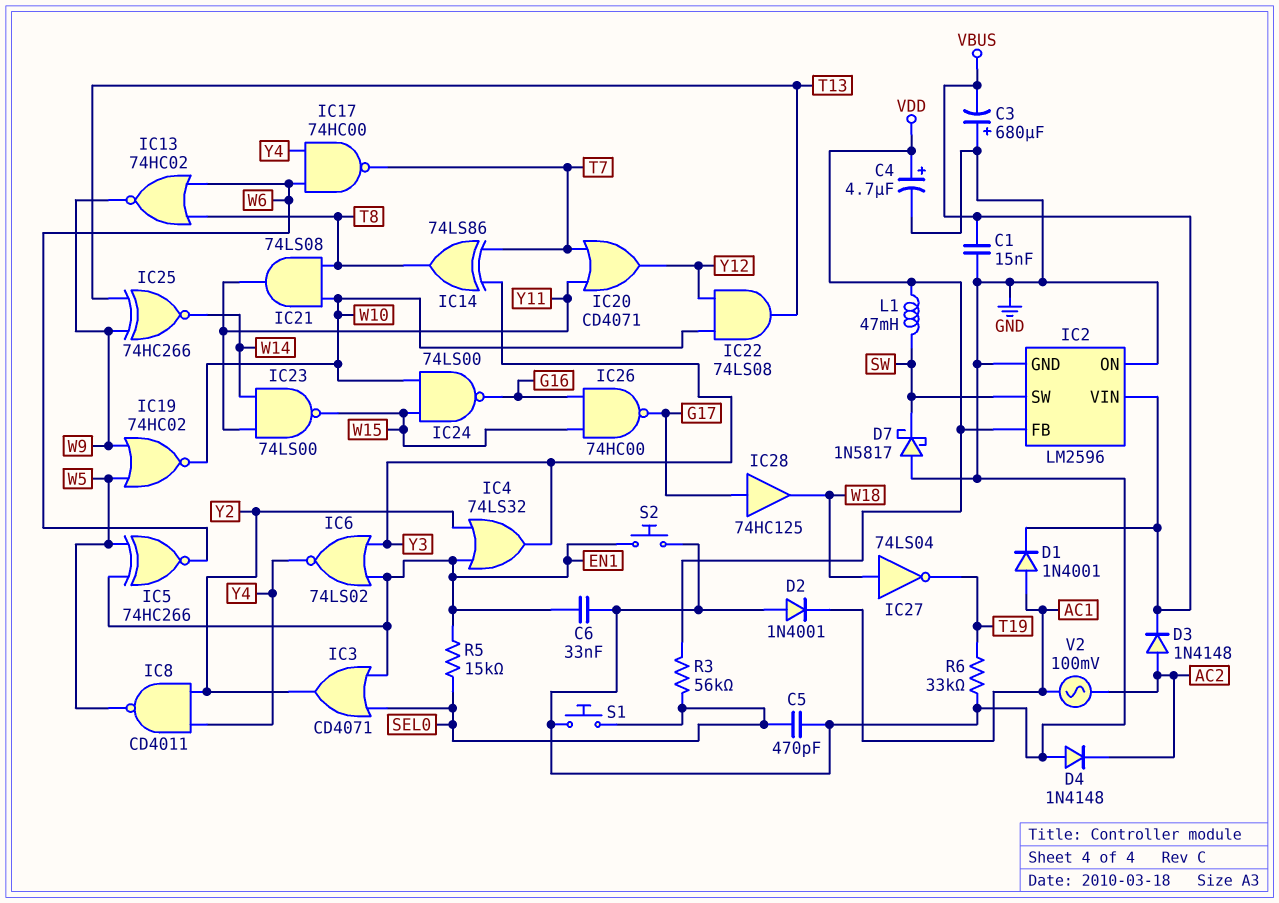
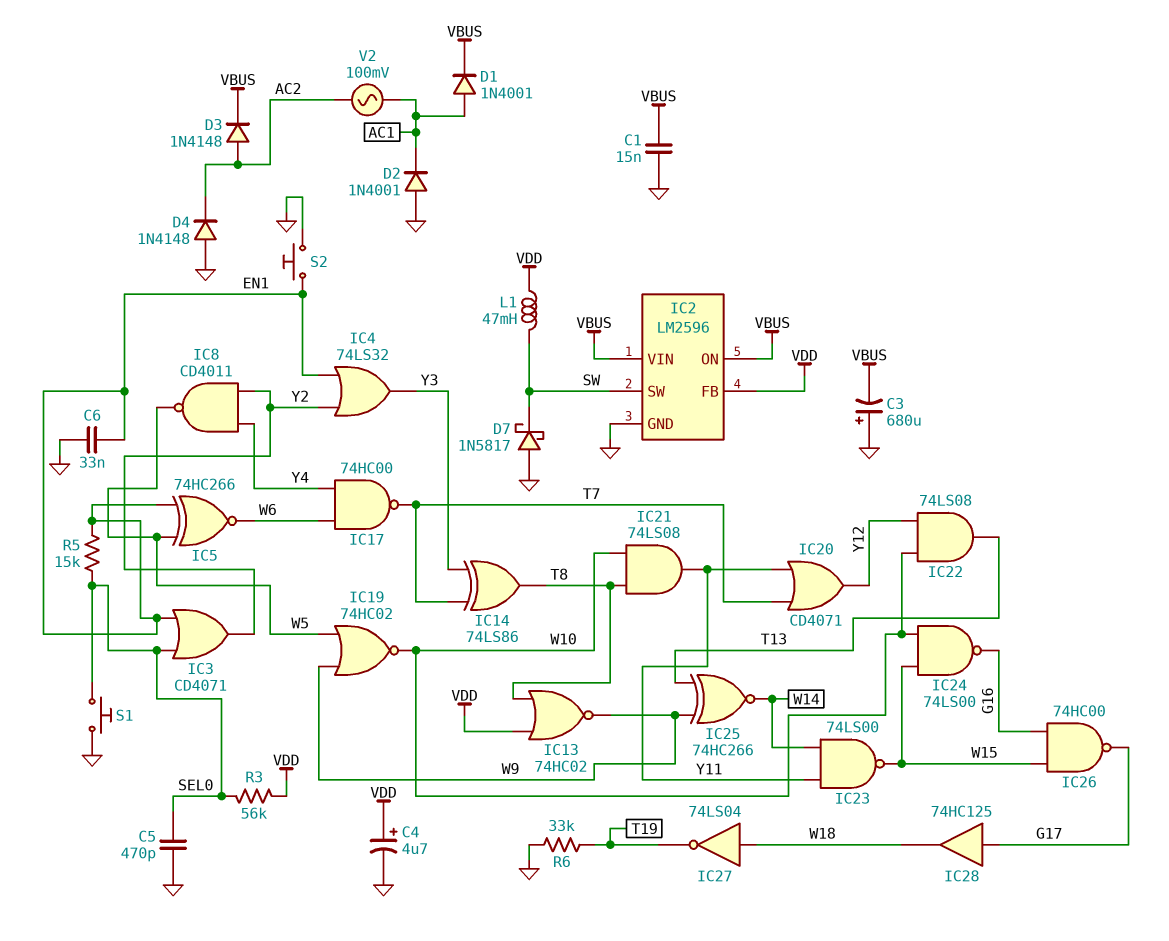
IC2 pin ON: GND -> VBUS
IC6: NOR 74LS02 (in EN1, in Y3, out Y4) -> none
IC13: NOR 74HC02 (in T8, in W6, out W9) -> NOR 74HC02 (in T8, in VDD, out W9)

